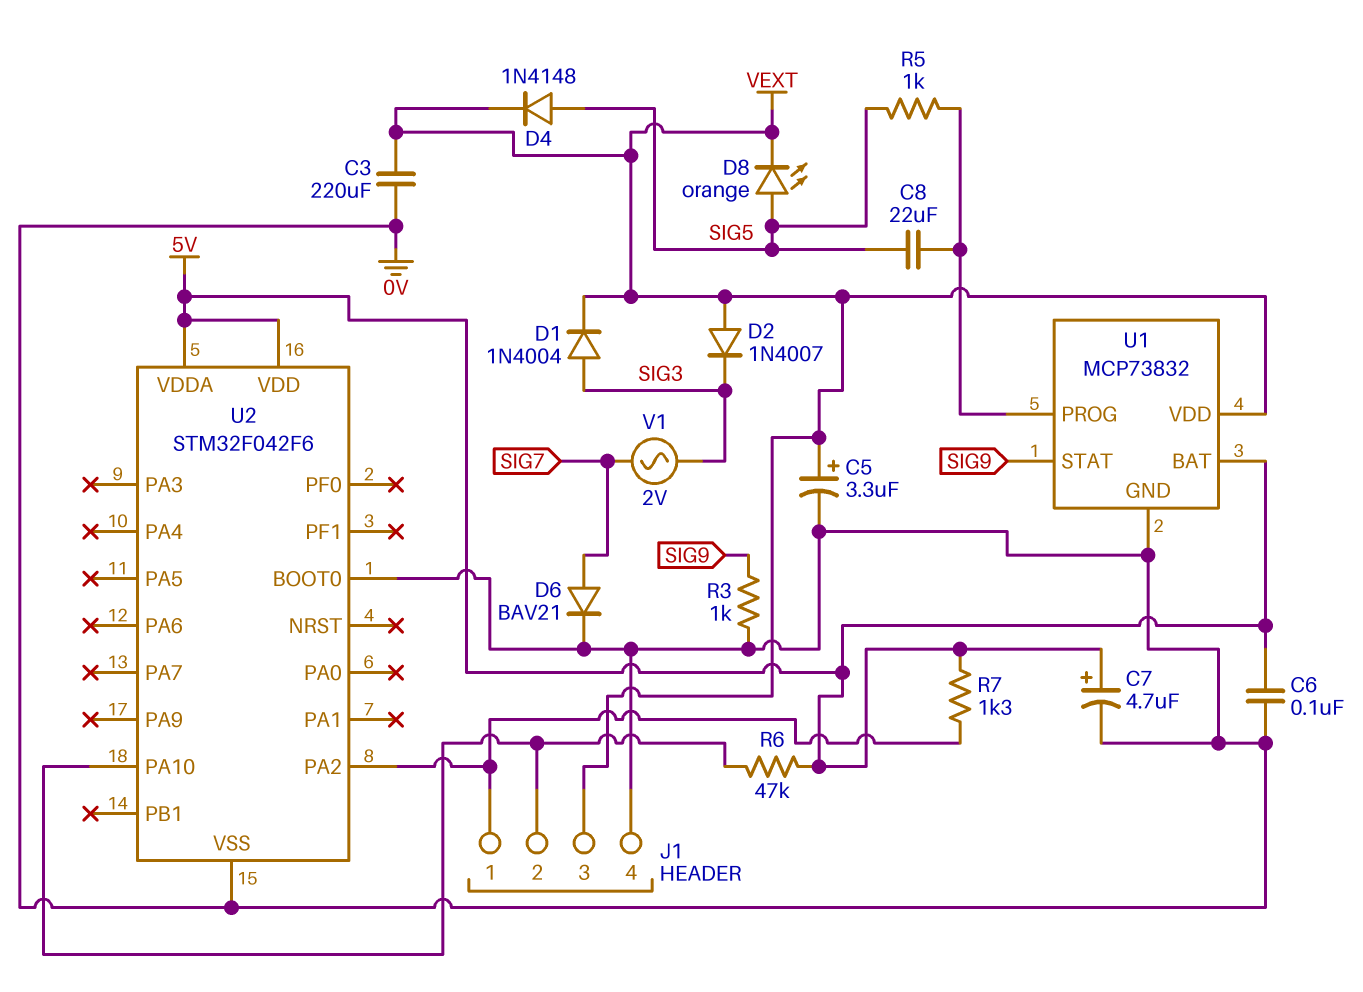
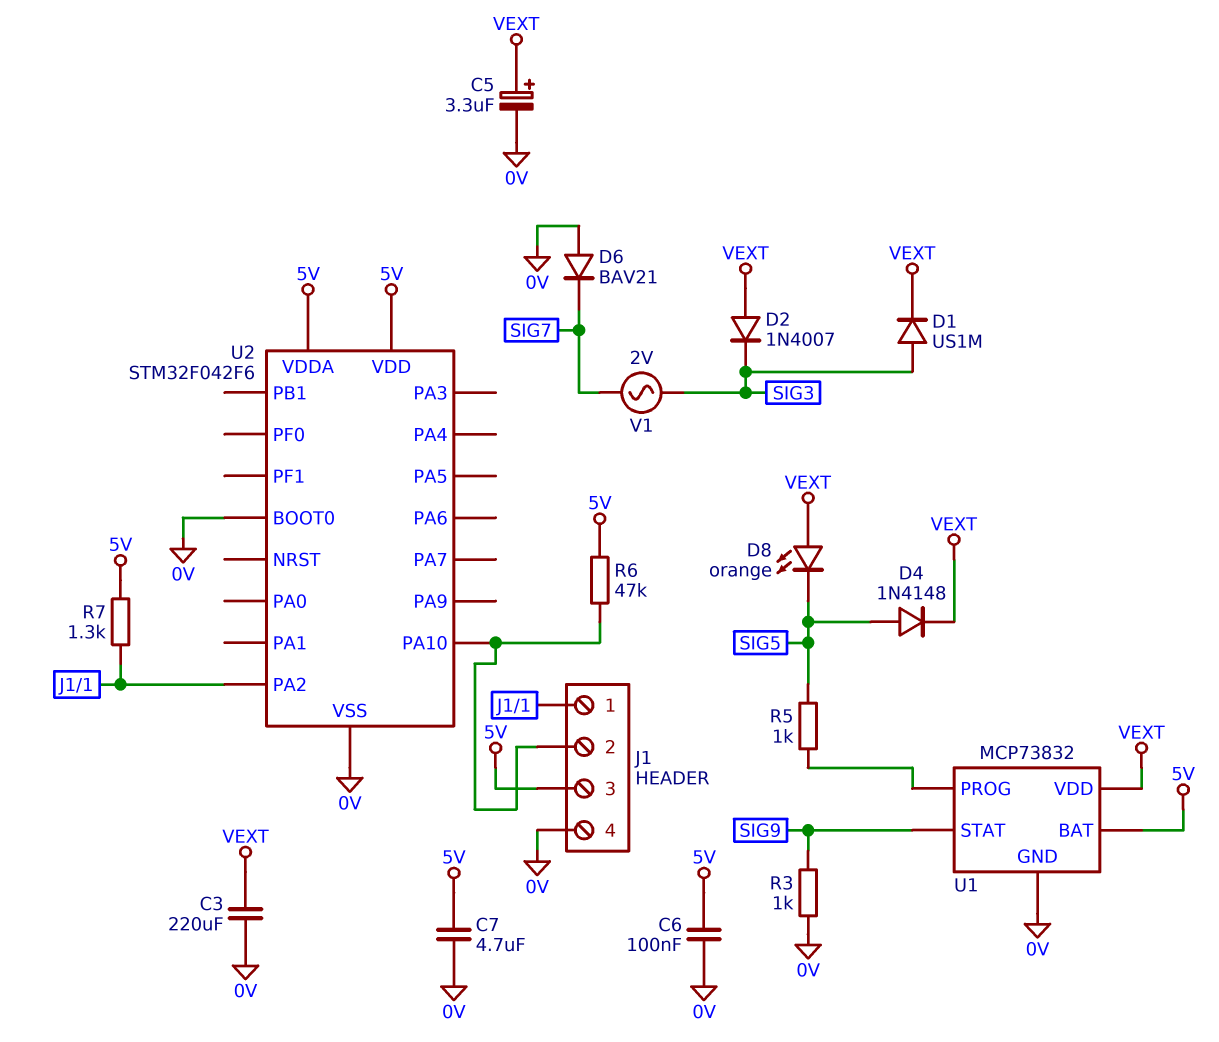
C7: 4.7uF (plus 5V, minus 0V) -> 4.7uF (0V, 5V)
C8: 22uF (SIG5, U1/PROG) -> none
D1: diode 1N4004 (A SIG3, K VEXT) -> diode US1M (A SIG3, K VEXT)
D6: diode BAV21 (A SIG7, K 0V) -> diode BAV21 (A 0V, K SIG7)
D8: LED orange (A SIG5, K VEXT) -> LED orange (A VEXT, K SIG5)
J1 pin 3: VEXT -> 5V

